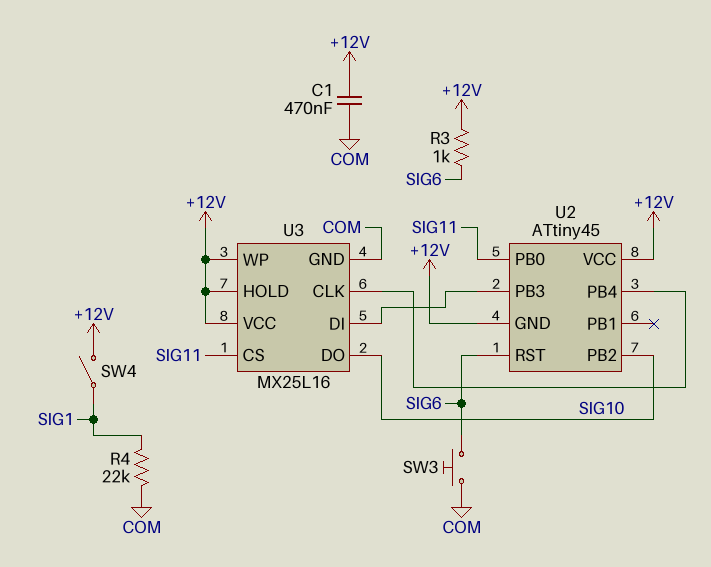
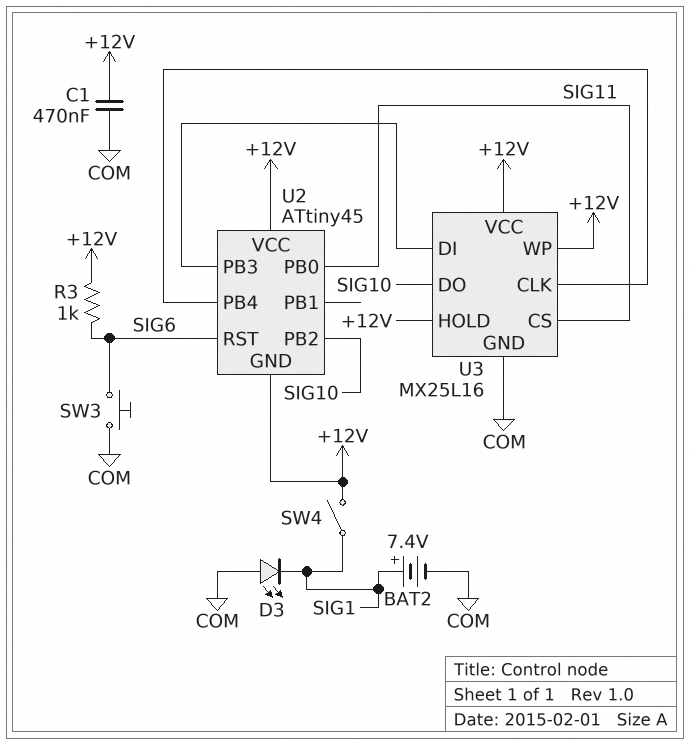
BAT2: none -> 7.4V (plus SIG1, minus COM)
D3: none -> LED (A COM, K SIG1)
R4: 22k (COM, SIG1) -> none

